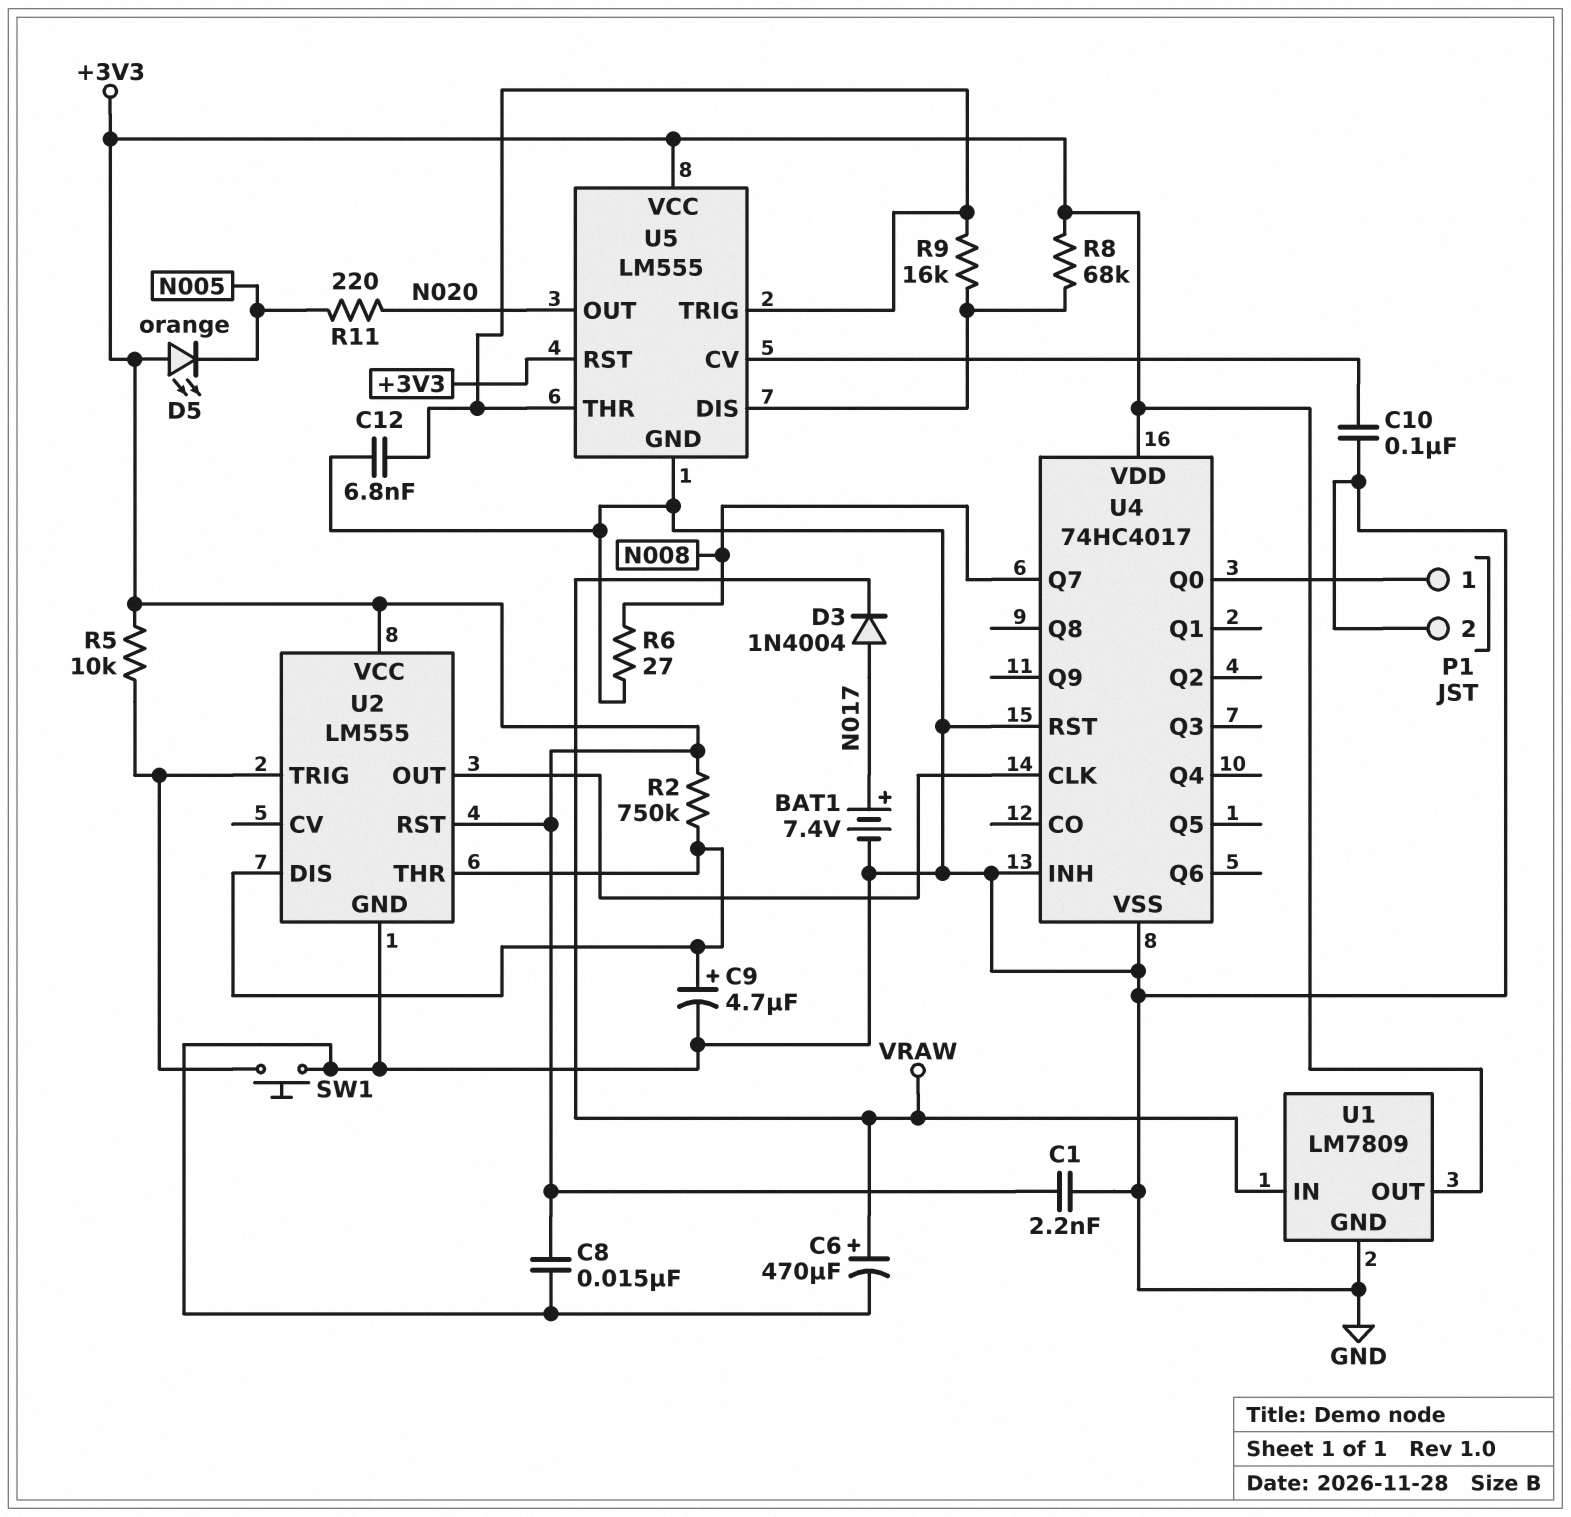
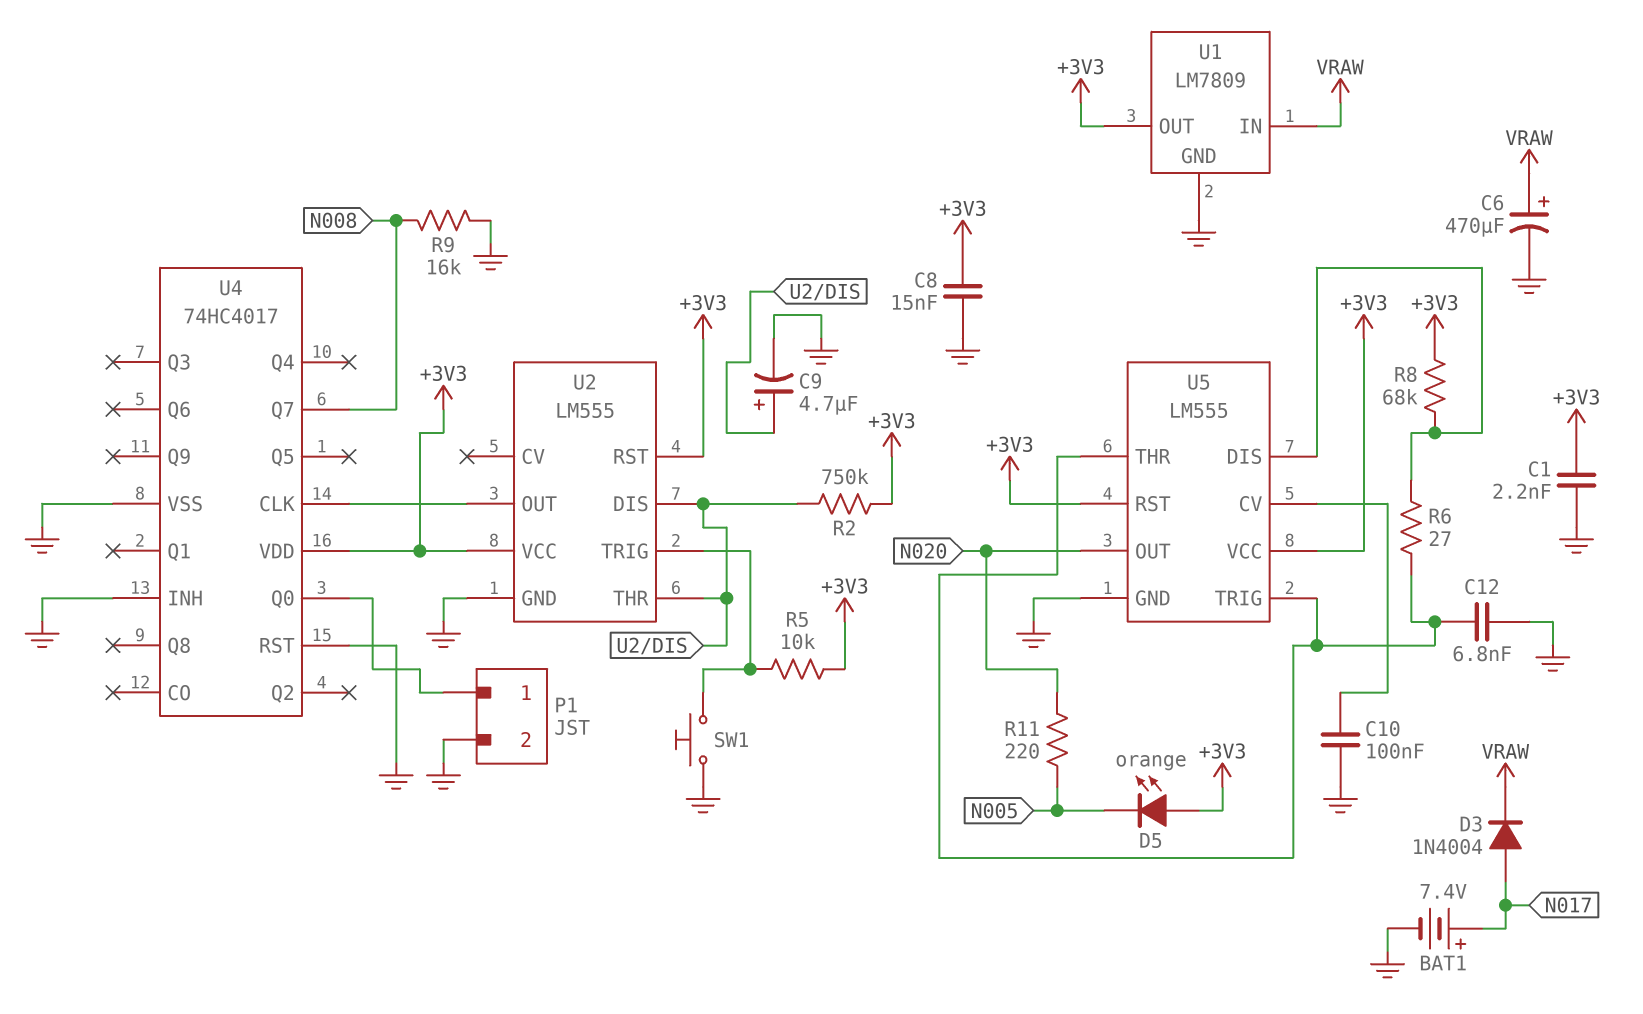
R6: 27 (GND, N008) -> 27 (U5/DIS, U5/THR)
R9: 16k (U5/DIS, U5/THR) -> 16k (GND, N008)

